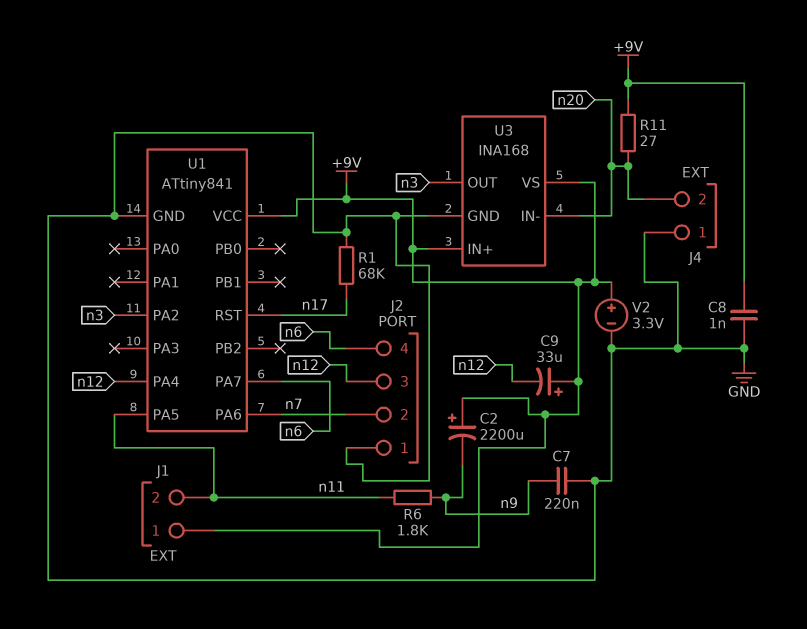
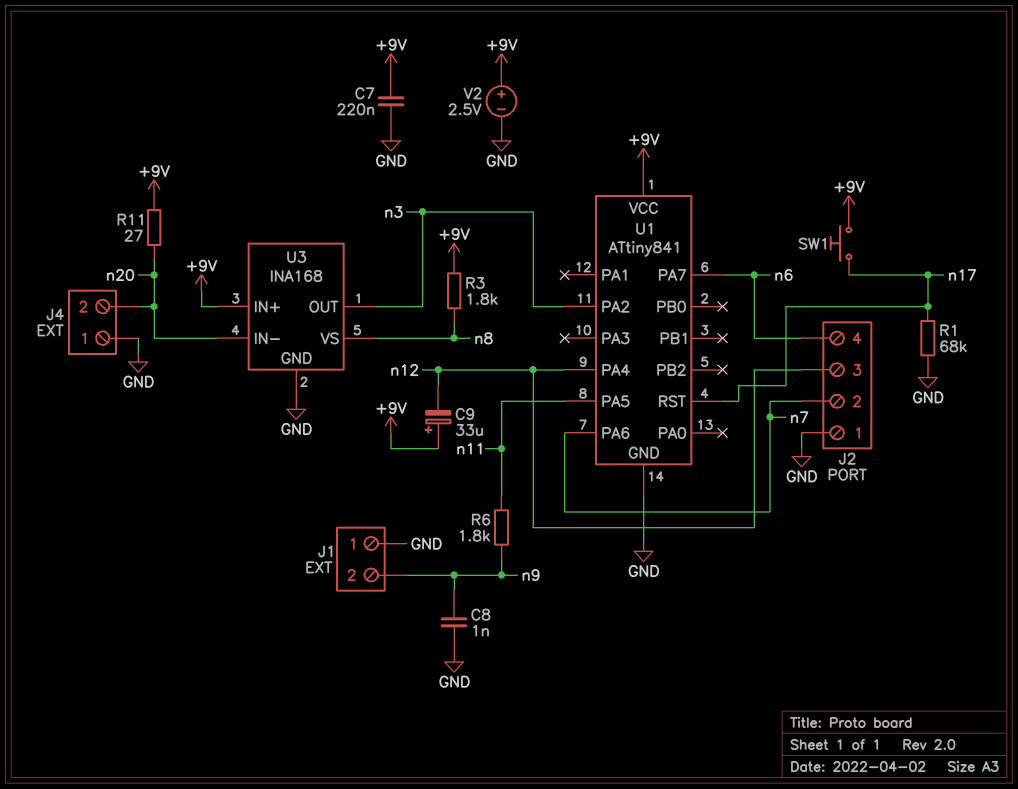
C2: 2200uF (plus +9V, minus n9) -> none
C7: 220nF (GND, n9) -> 220nF (+9V, GND)
C8: 1nF (+9V, GND) -> 1nF (GND, n9)
J1 pin 1: +9V -> GND
J1 pin 2: n11 -> n9
R3: none -> 1.8k (+9V, n8)
SW1: none -> button (+9V, n17)
U3 pin VS: +9V -> n8
V2: 3.3V (plus +9V, minus GND) -> 2.5V (plus +9V, minus GND)

